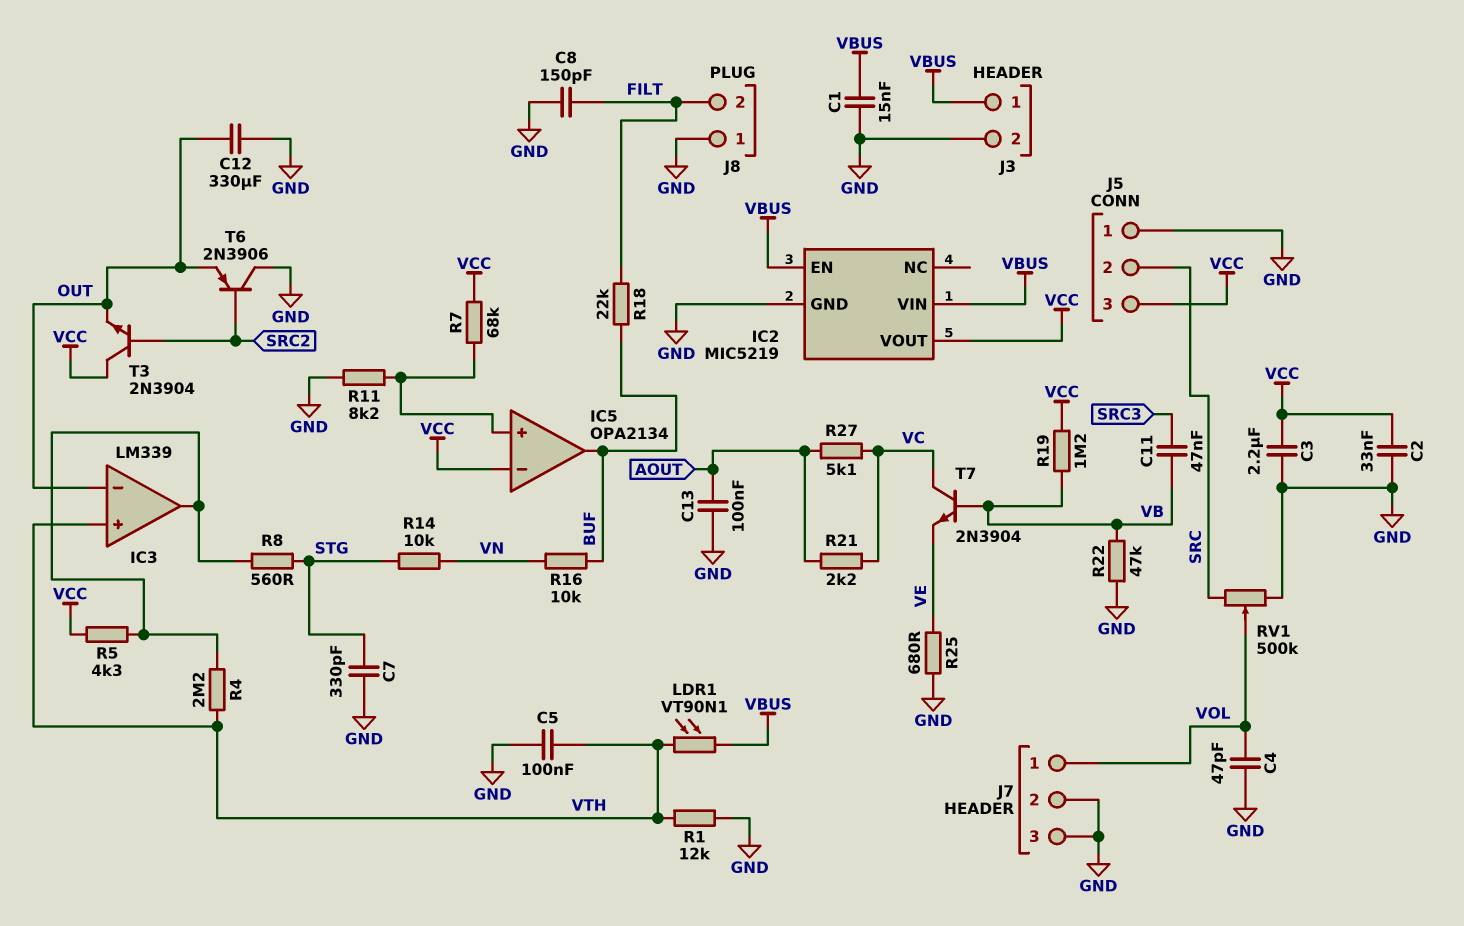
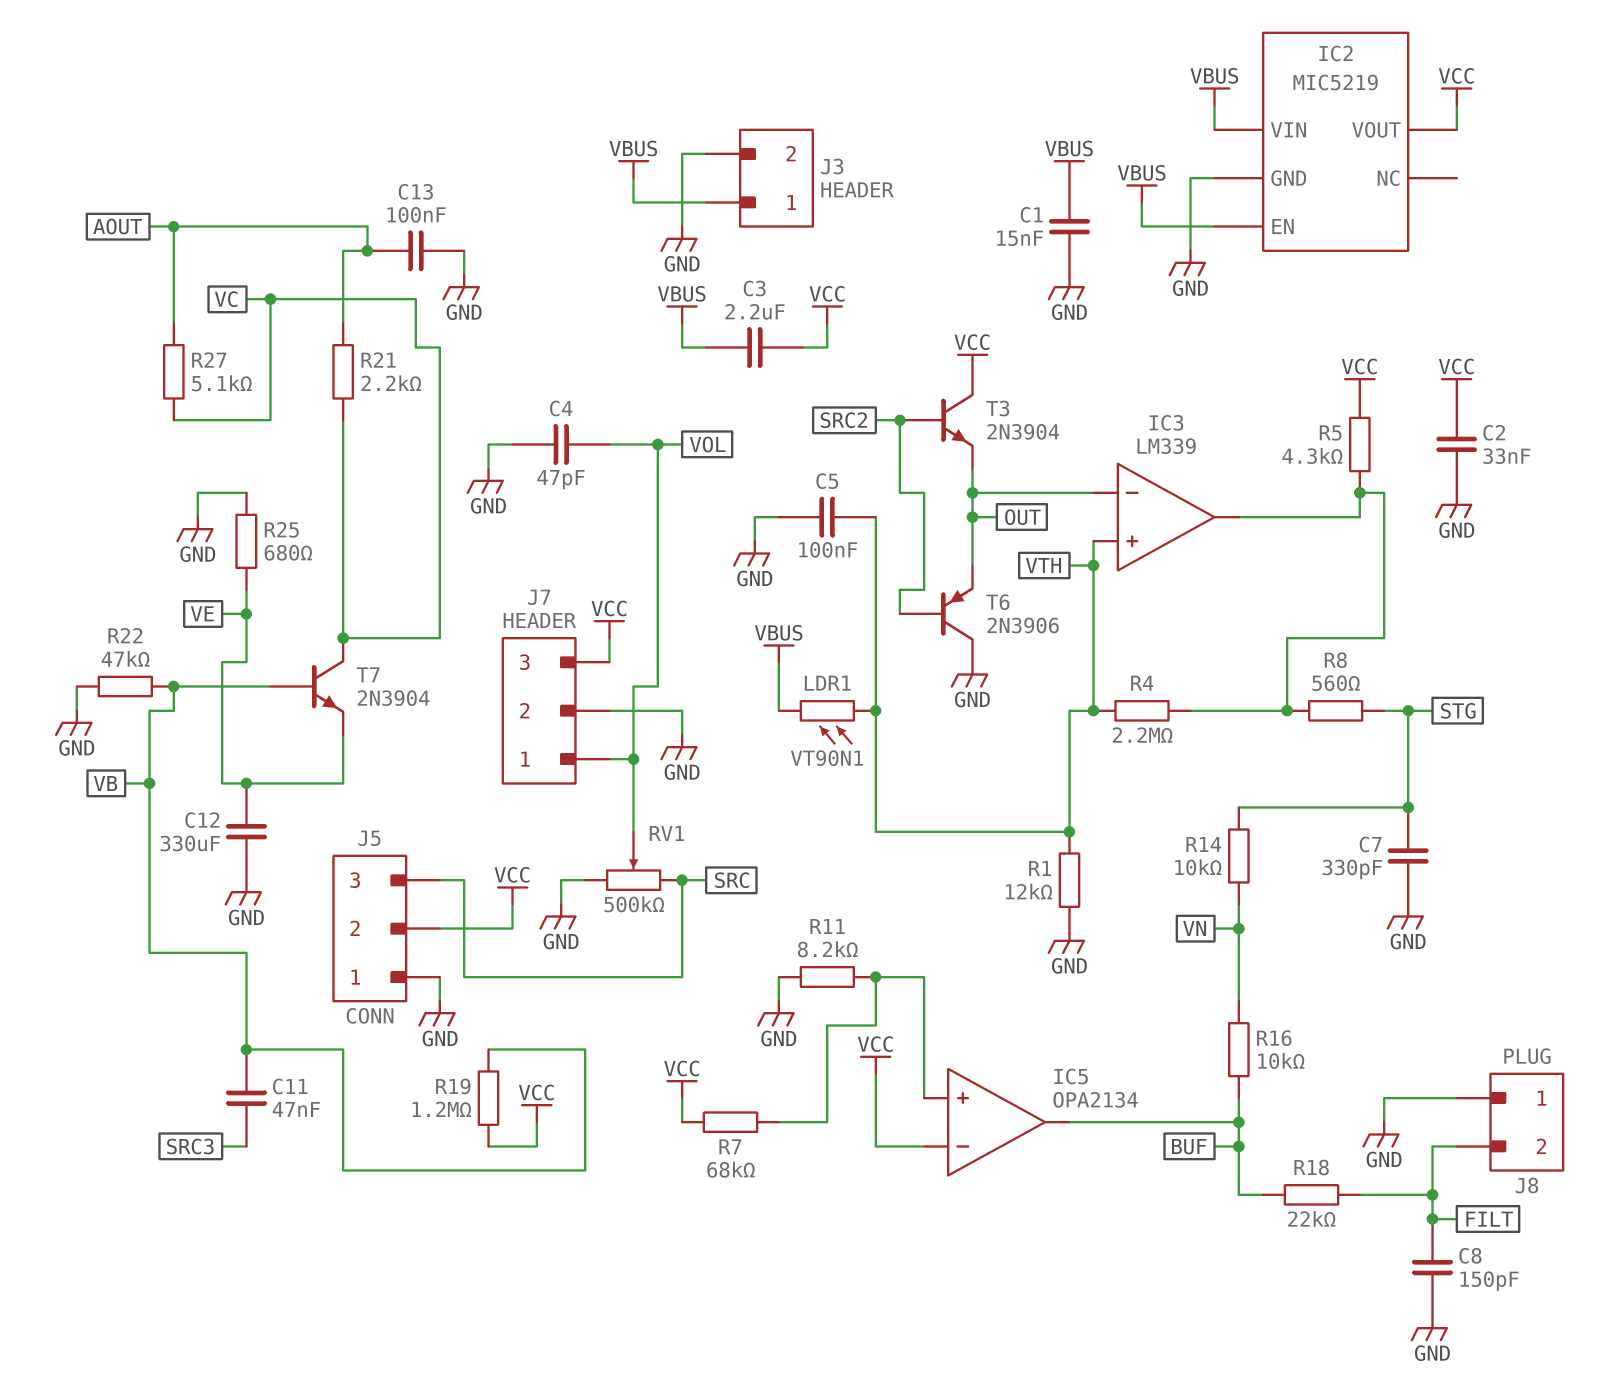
C3: 2.2uF (GND, VCC) -> 2.2uF (VBUS, VCC)
C12: 330uF (GND, OUT) -> 330uF (GND, VE)
J5 pin 2: SRC -> VCC
J5 pin 3: VCC -> SRC
J7 pin 3: GND -> VCC

